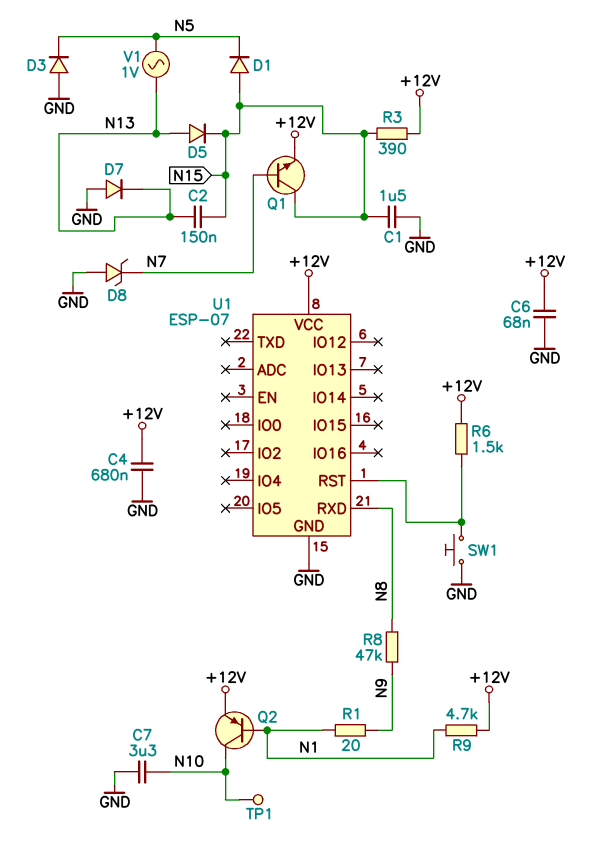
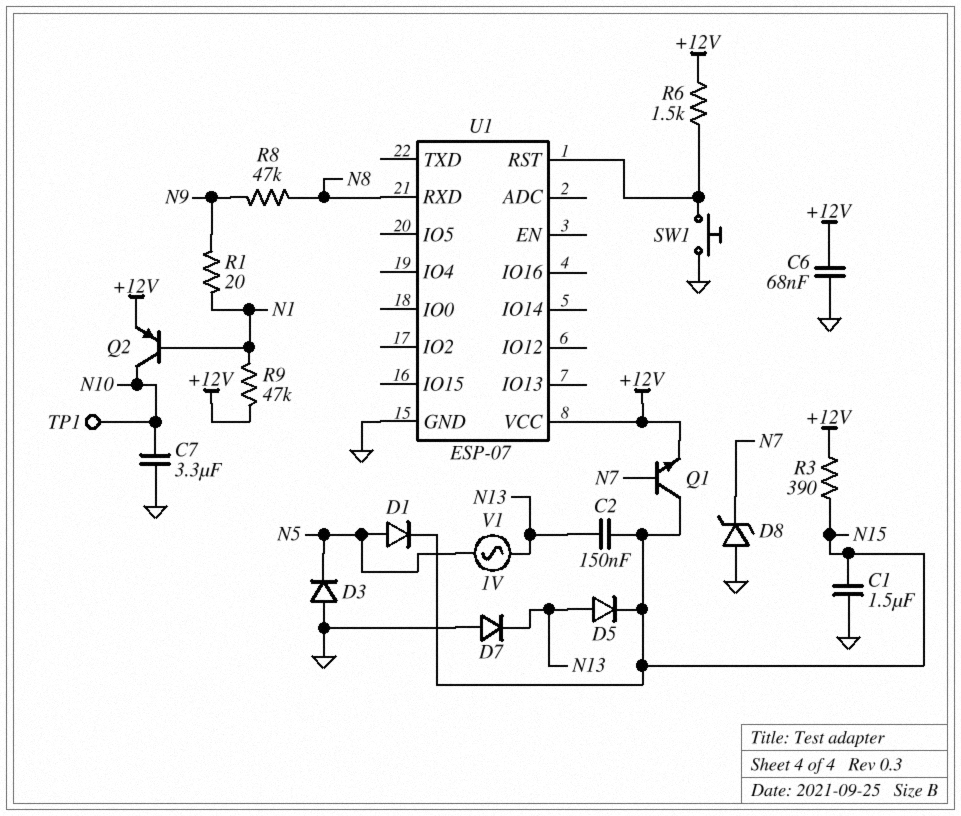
C4: 680nF (+12V, GND) -> none
D1: diode (A N15, K N5) -> diode (A N5, K N15)
R9: 4.7k (+12V, N1) -> 47k (+12V, N1)

